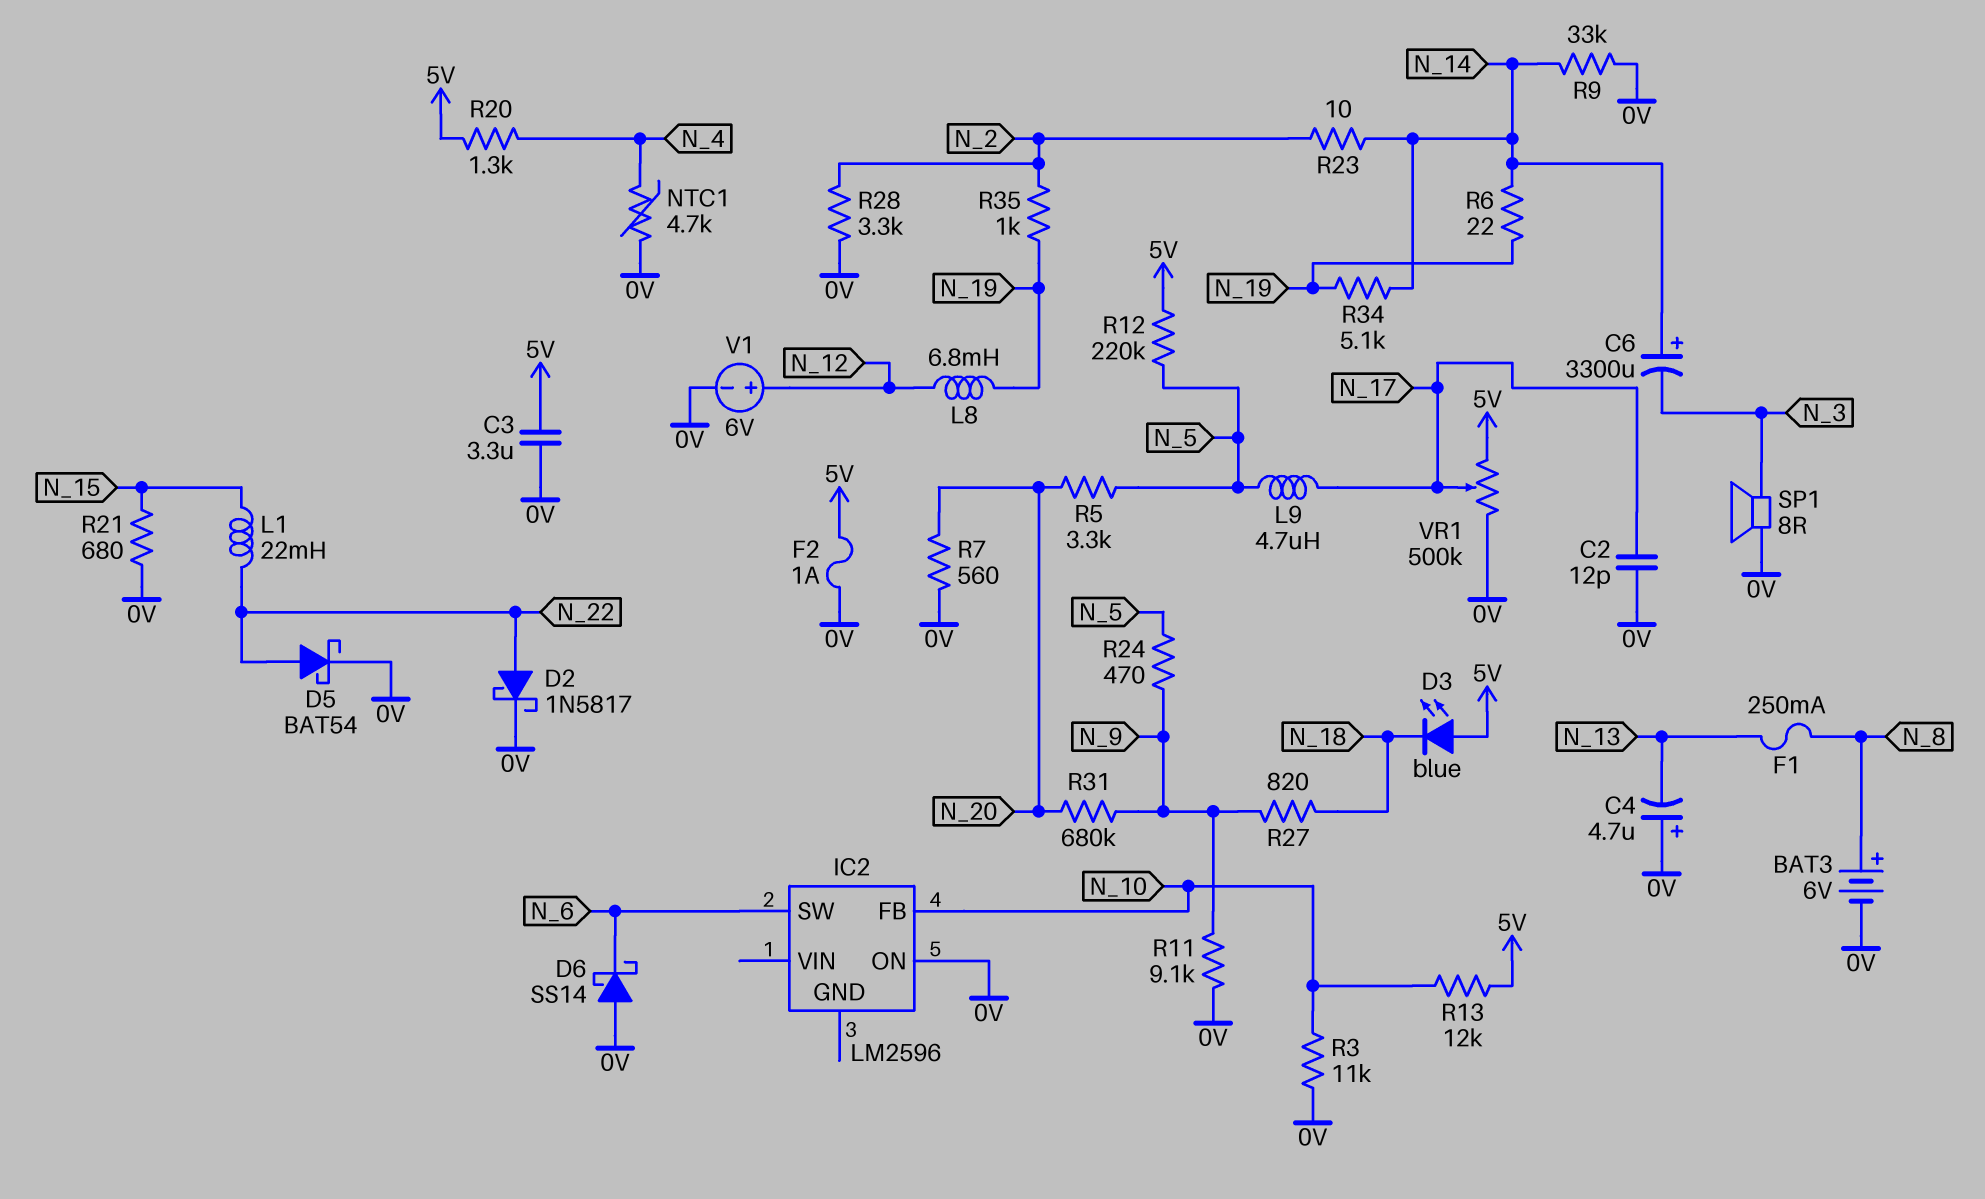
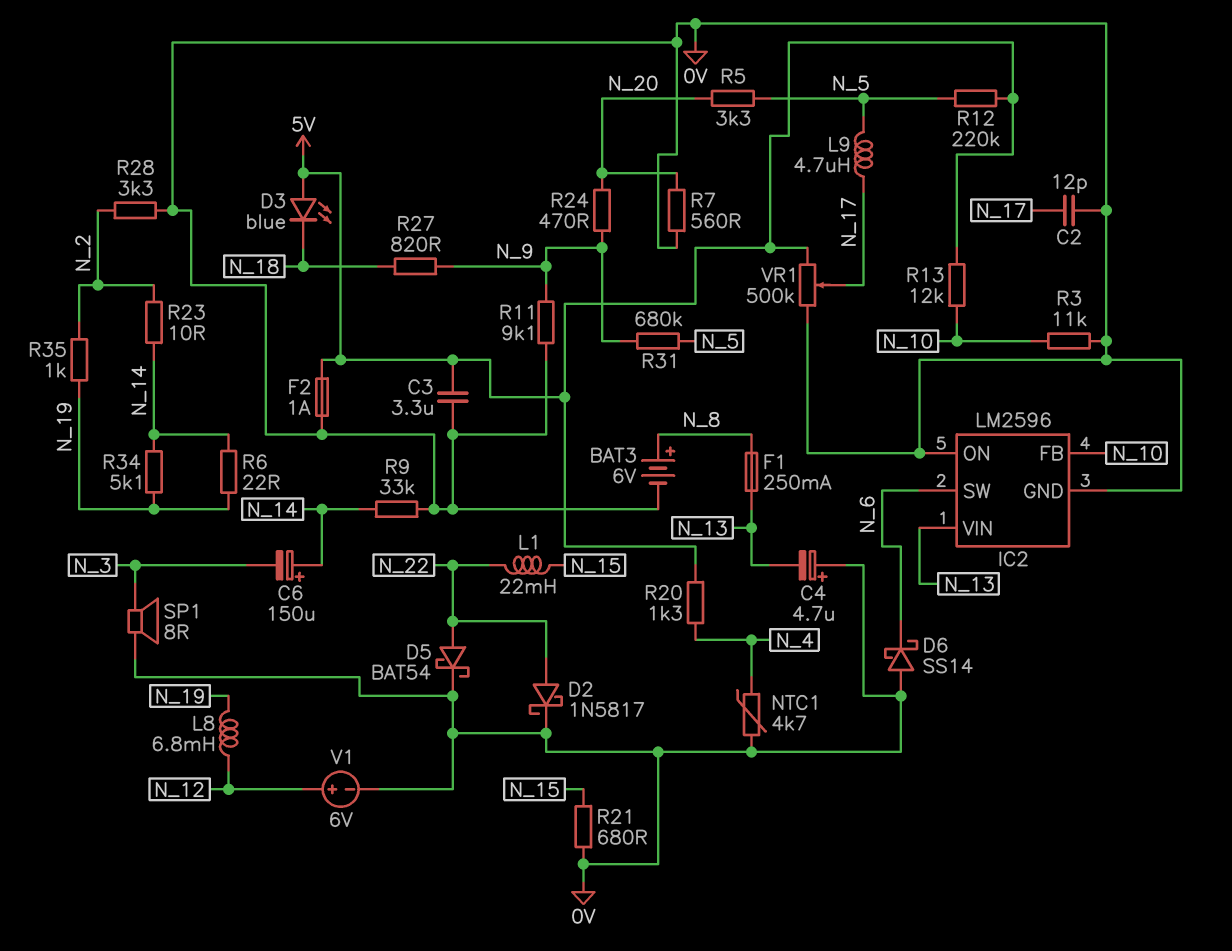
C6: 3300uF (plus N_14, minus N_3) -> 150uF (plus N_14, minus N_3)
IC2 pin GND: none -> 0V
IC2 pin VIN: none -> N_13
R24: 470 (N_5, N_9) -> 470 (N_9, N_20)
R31: 680k (N_9, N_20) -> 680k (N_5, N_9)

